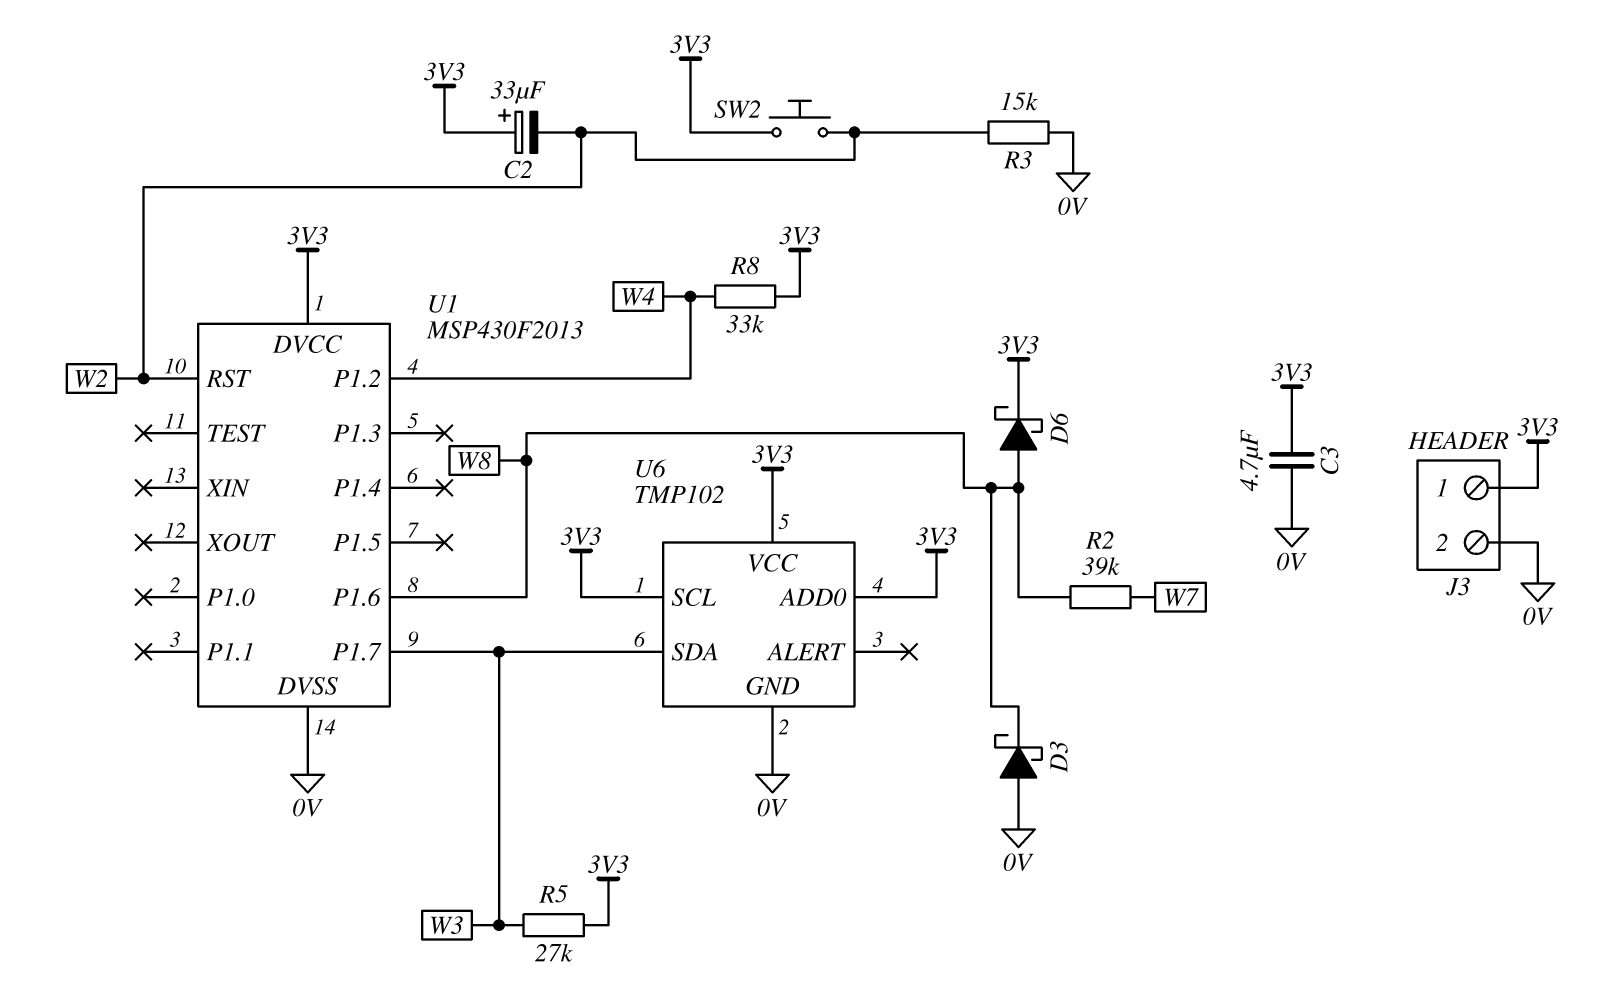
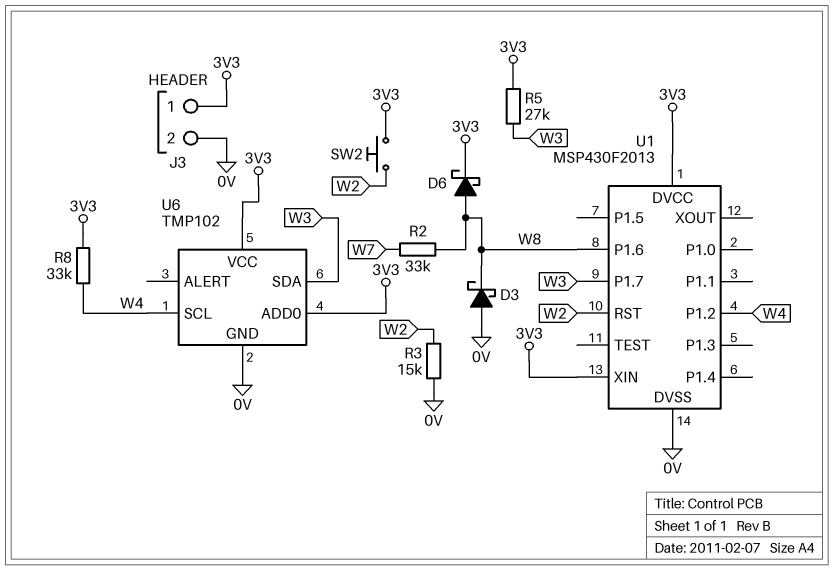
C2: 33uF (plus 3V3, minus W2) -> none
C3: 4.7uF (0V, 3V3) -> none
R2: 39k (W7, W8) -> 33k (W7, W8)
U1 pin XIN: none -> 3V3
U6 pin SCL: 3V3 -> W4

